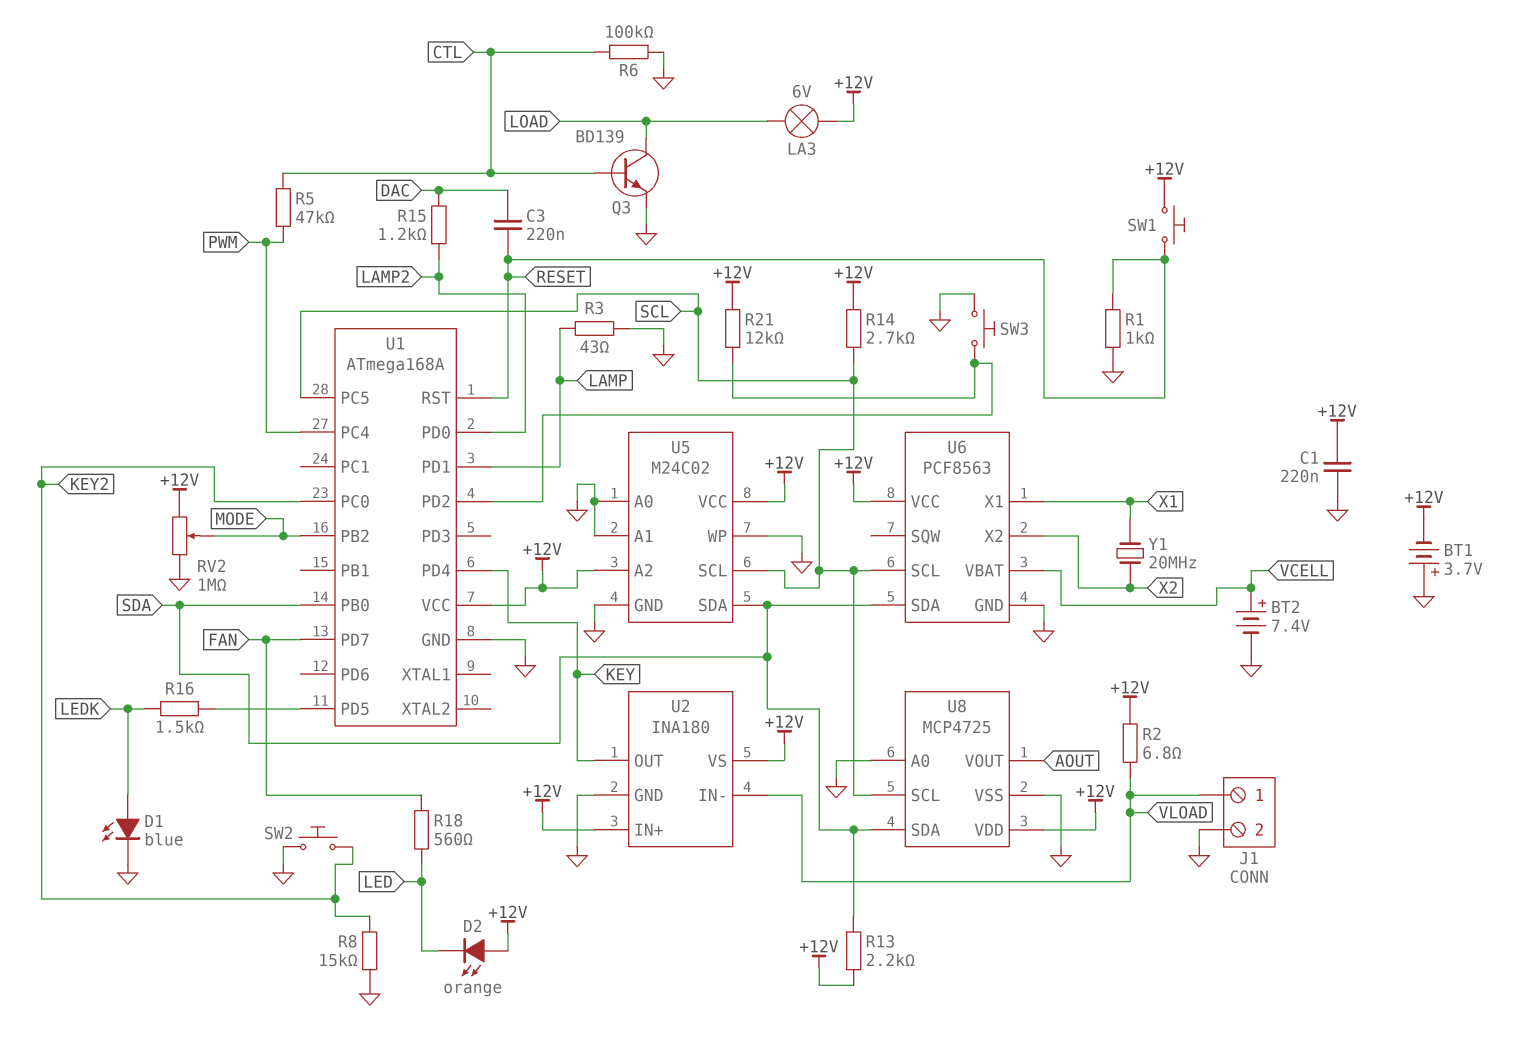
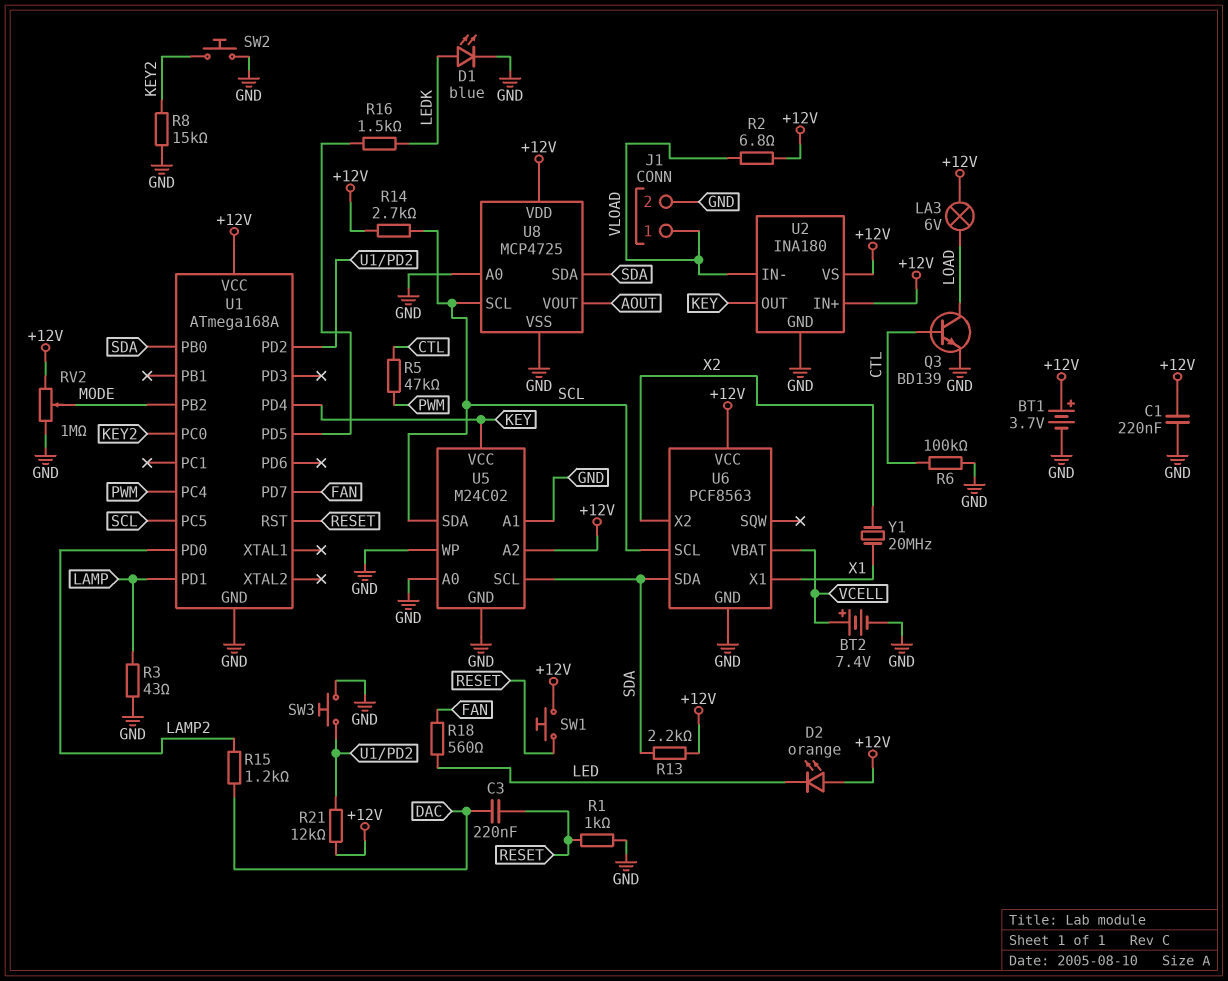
BT1: 3.7V (plus GND, minus +12V) -> 3.7V (plus +12V, minus GND)
U5 pin SCL: SCL -> SDA
U5 pin SDA: SDA -> SCL
U5 pin VCC: +12V -> KEY

